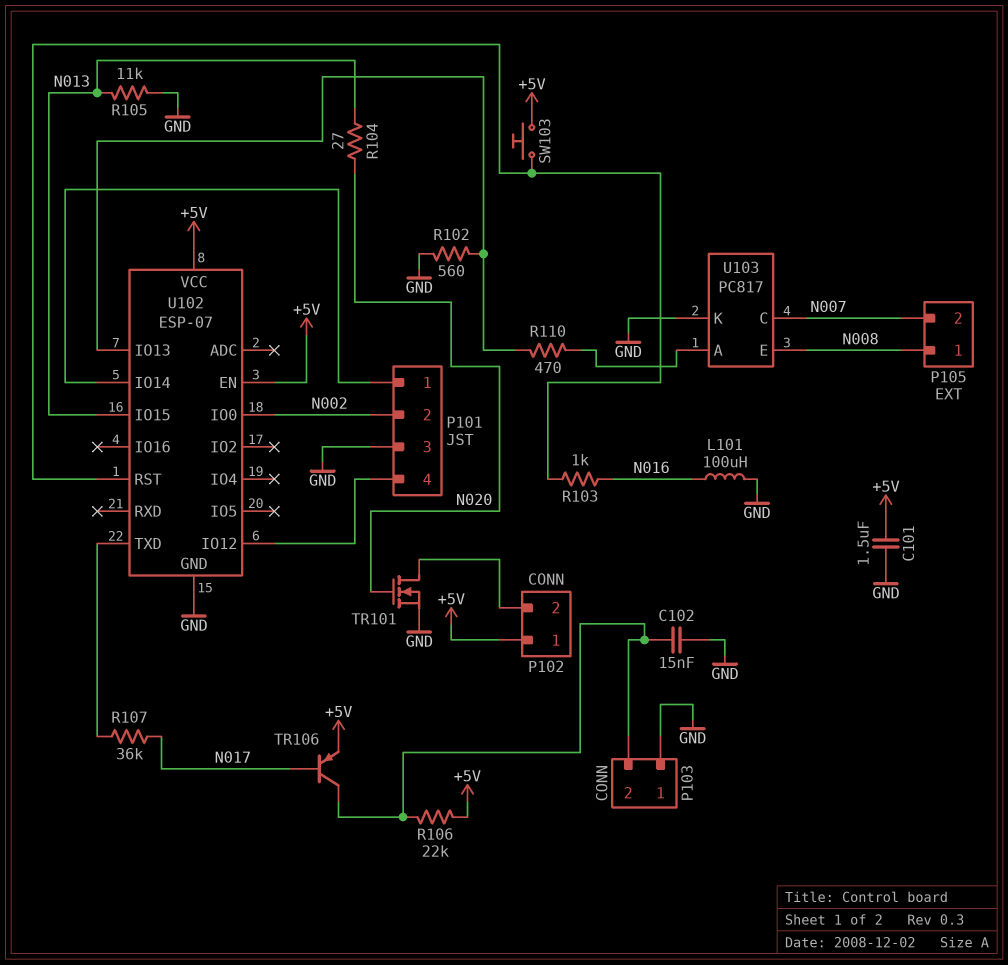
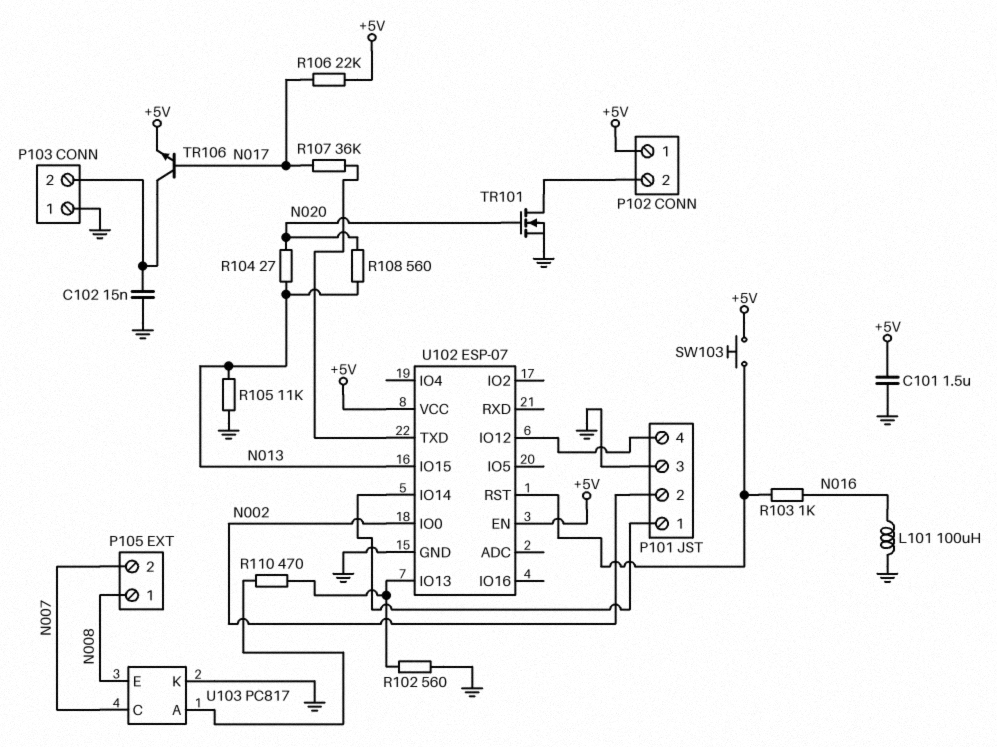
R106: 22k (+5V, P103/2) -> 22k (+5V, N017)
R108: none -> 560 (N013, N020)
TR106: PNP (B N017, C P103/2, E +5V) -> NPN (B N017, C P103/2, E +5V)

